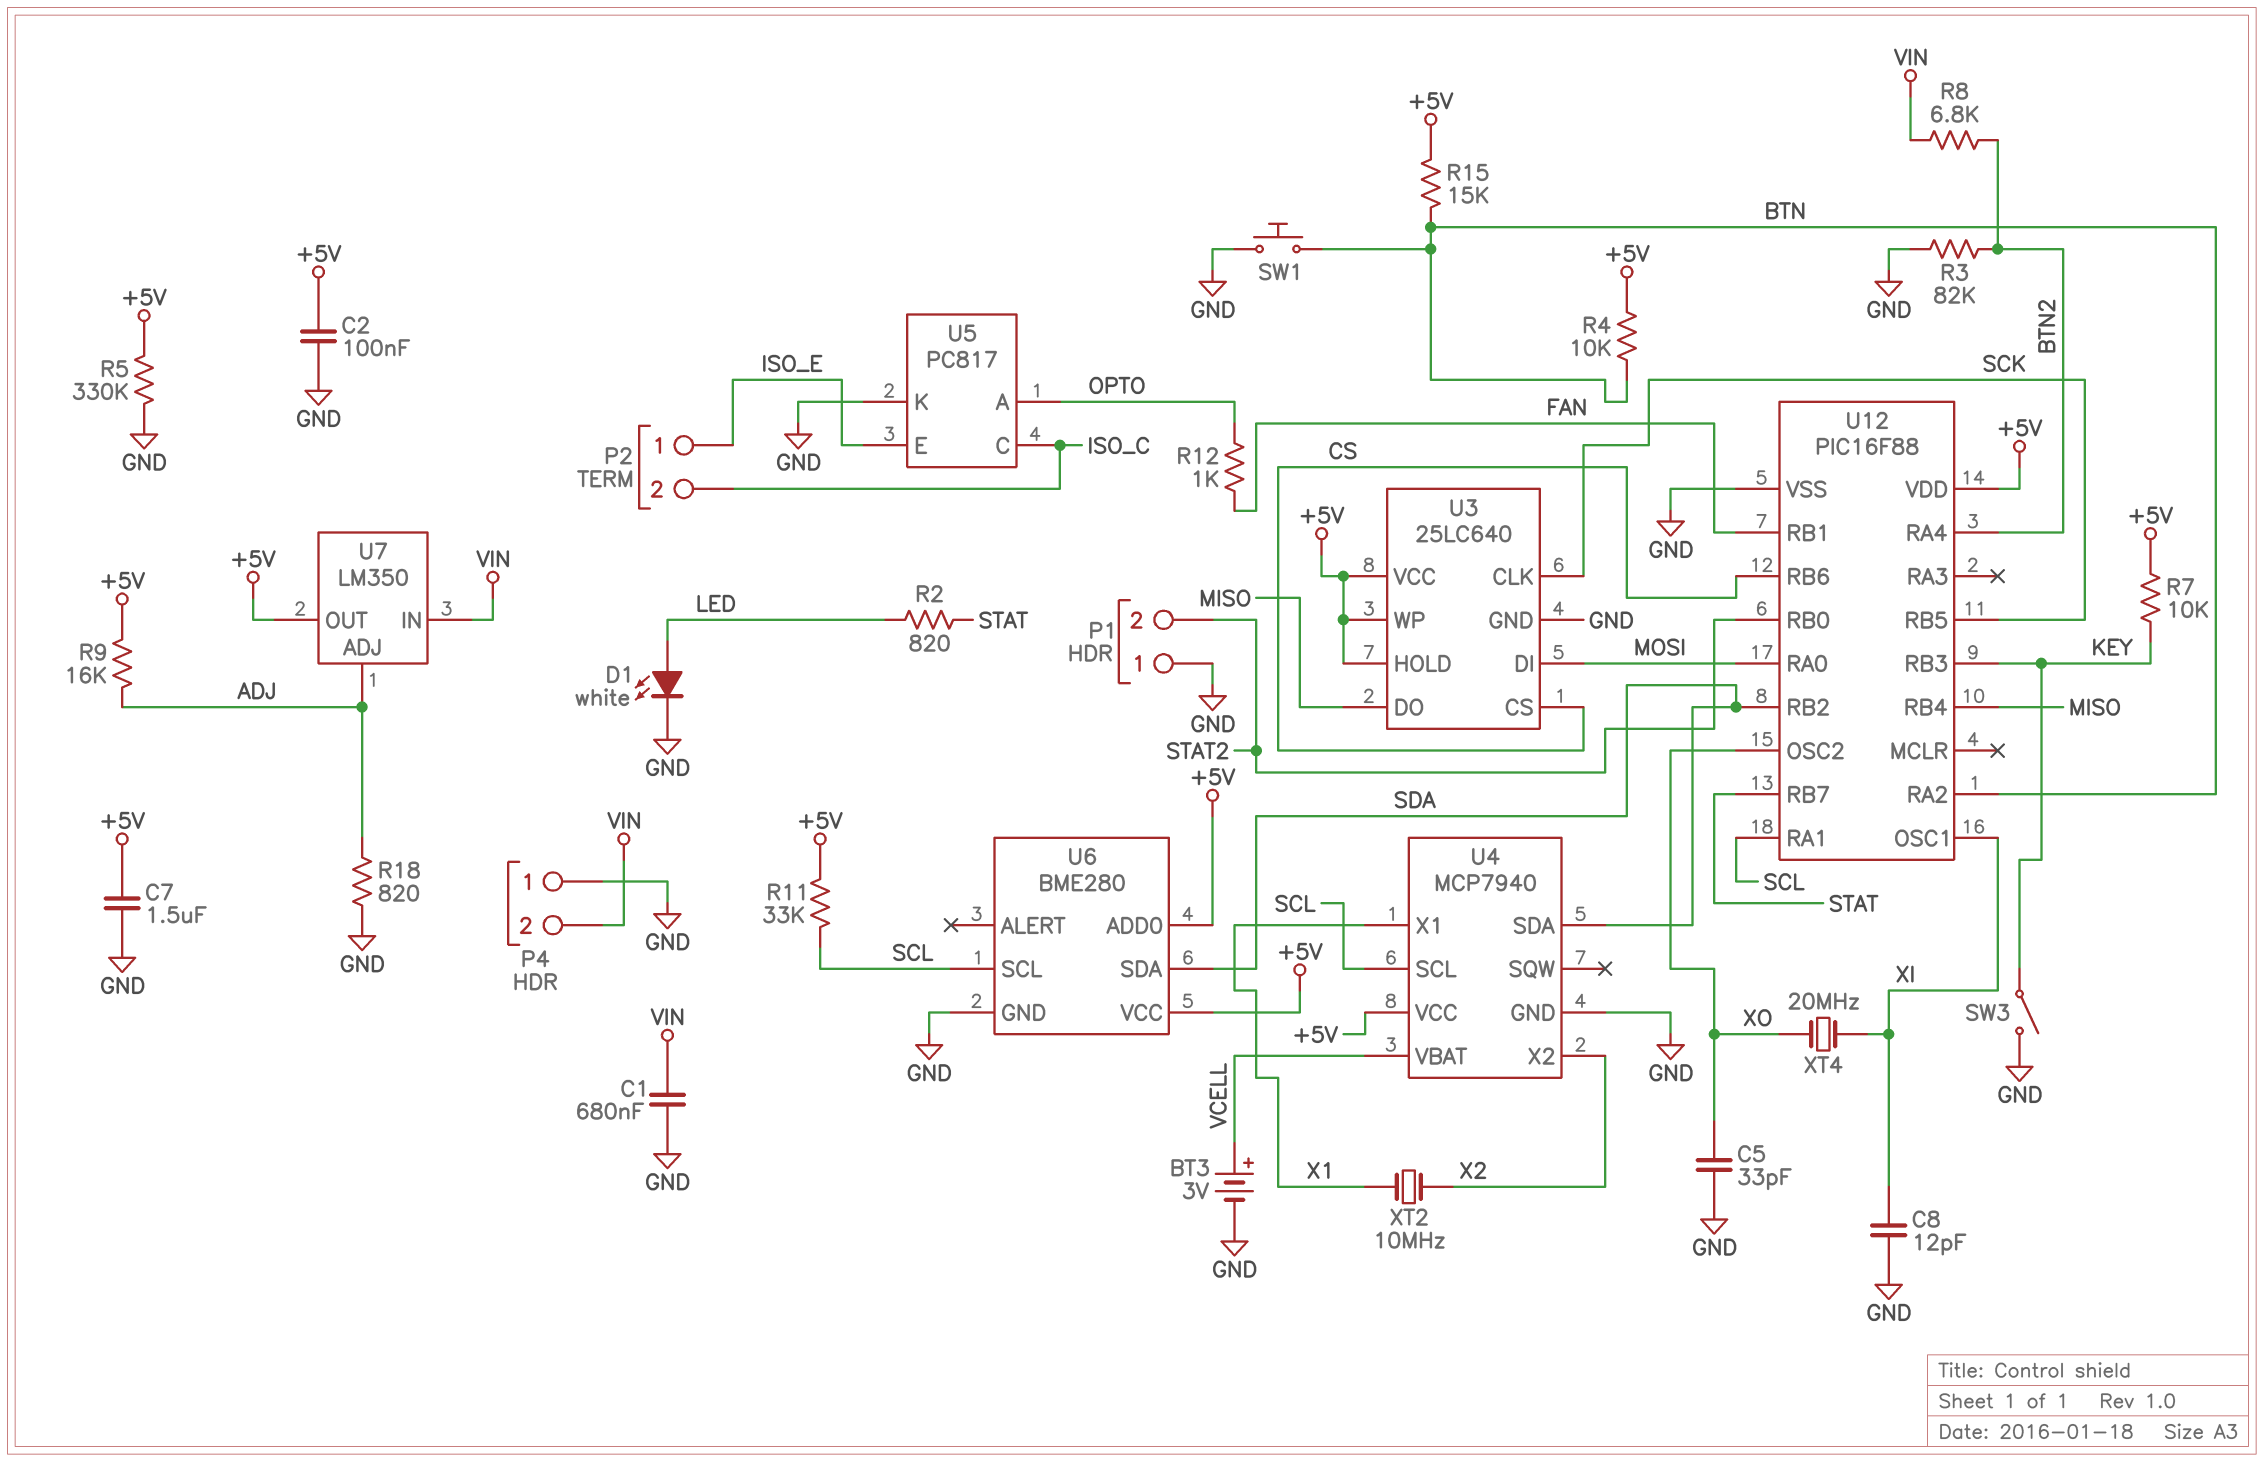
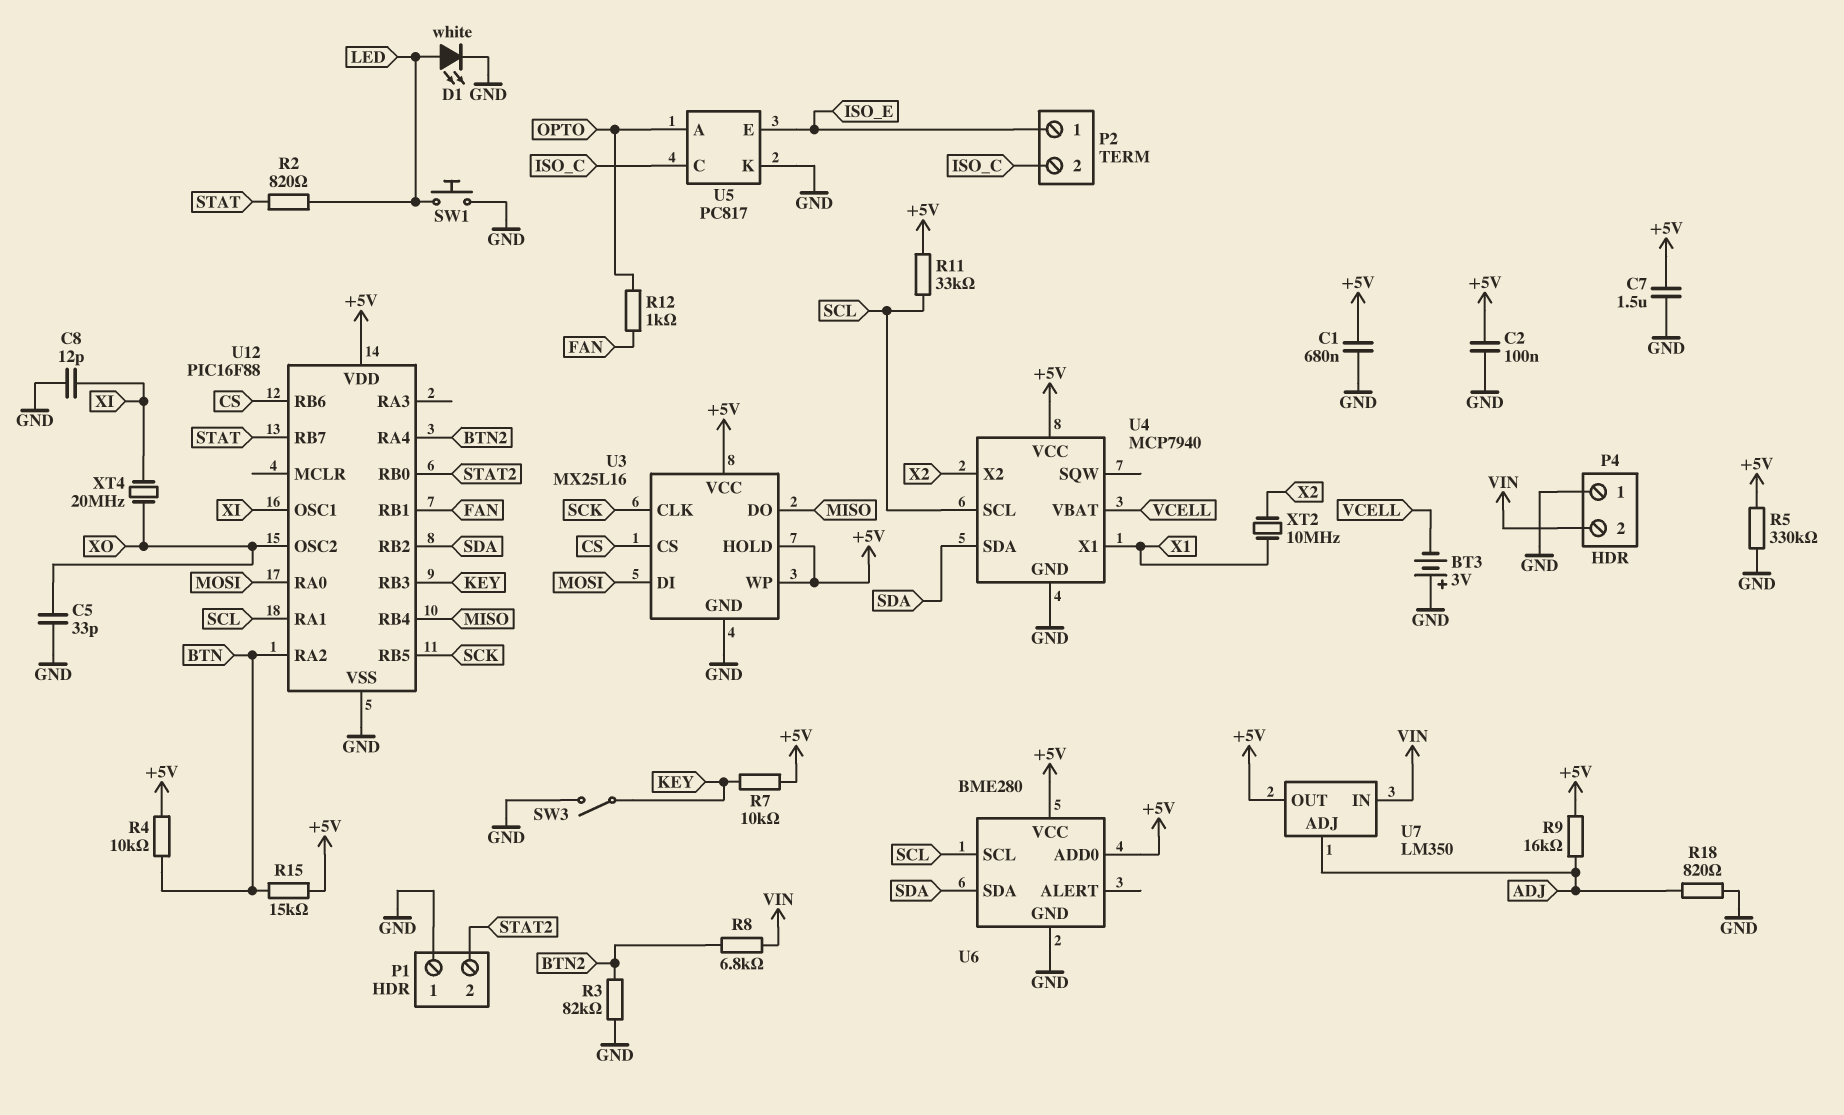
BT3: 3V (plus VCELL, minus GND) -> 3V (plus GND, minus VCELL)
C1: 680nF (GND, VIN) -> 680nF (+5V, GND)
SW1: button (BTN, GND) -> button (GND, LED)
U3: 25LC640 -> MX25L16

